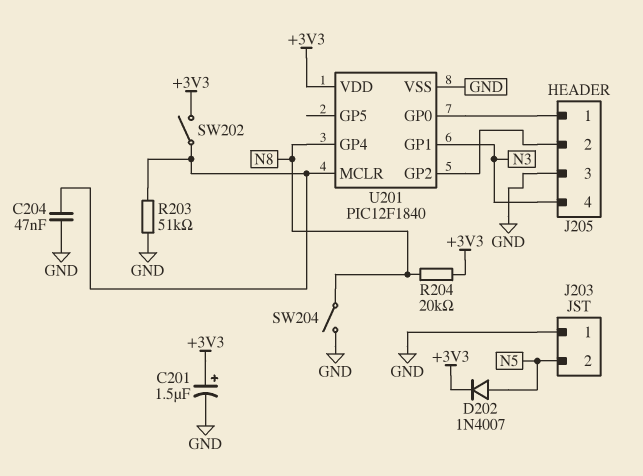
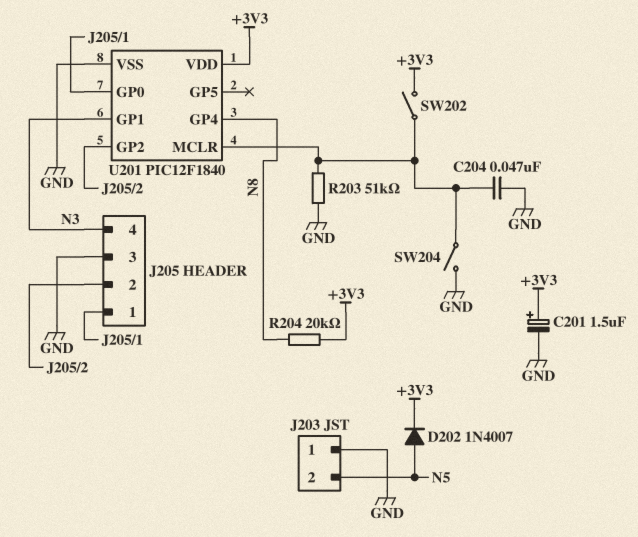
SW204: switch (GND, N8) -> switch (GND, U201/MCLR)

